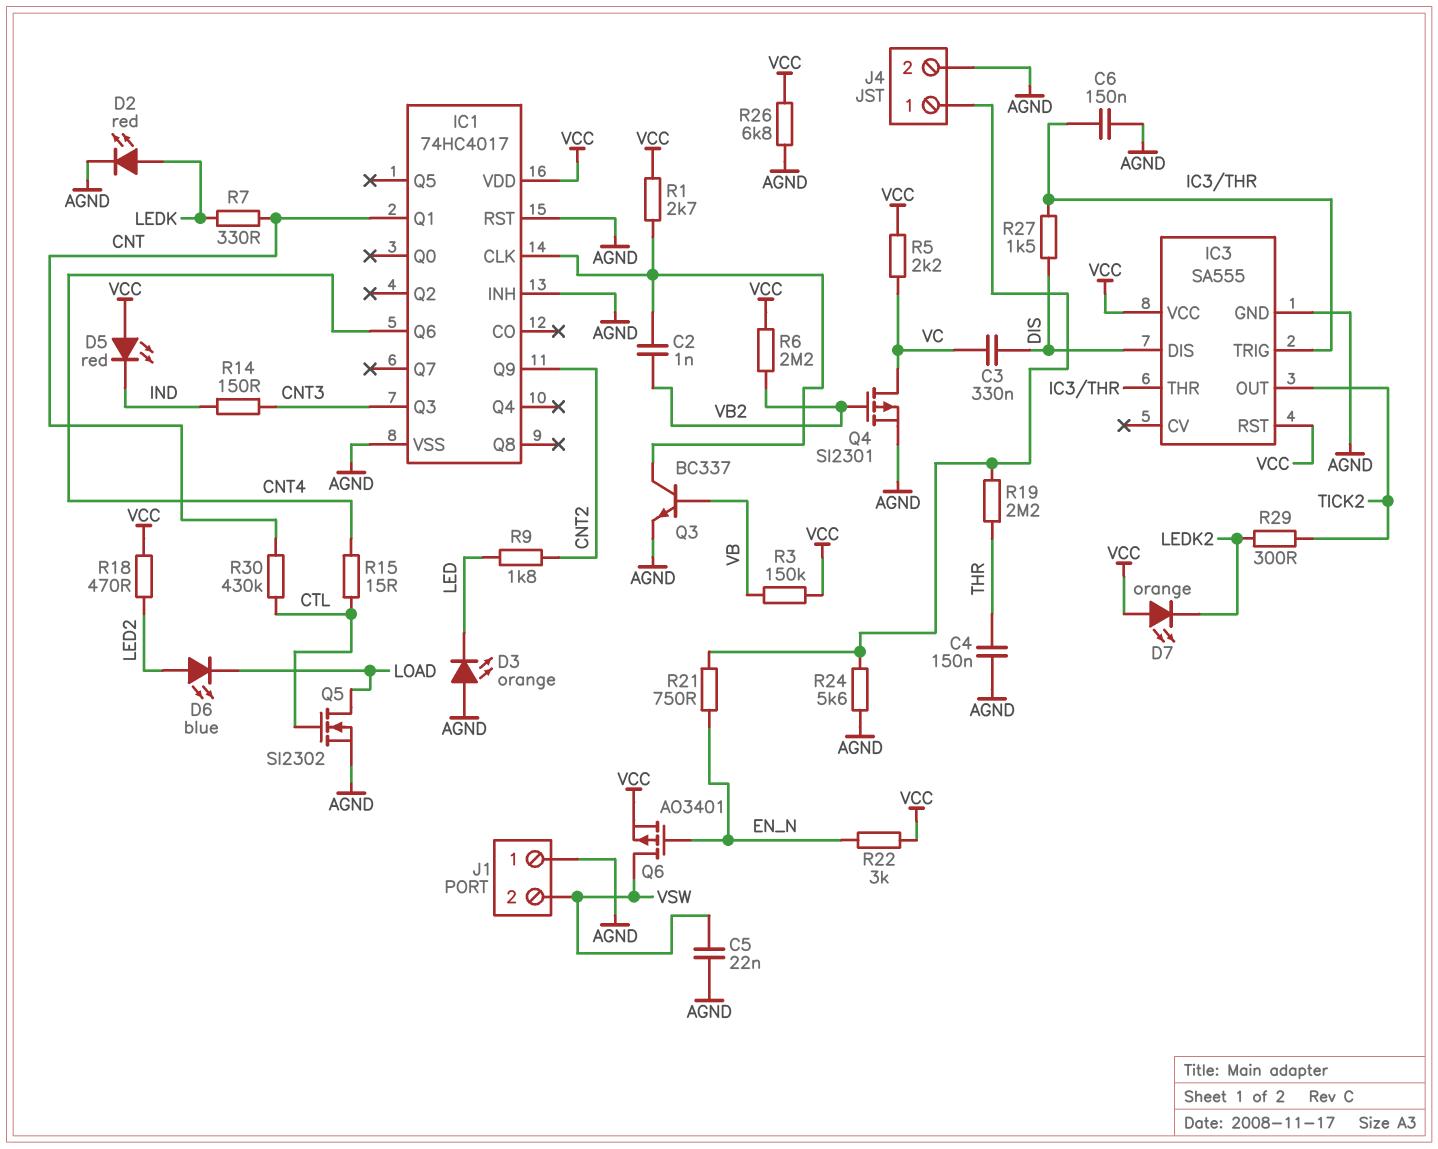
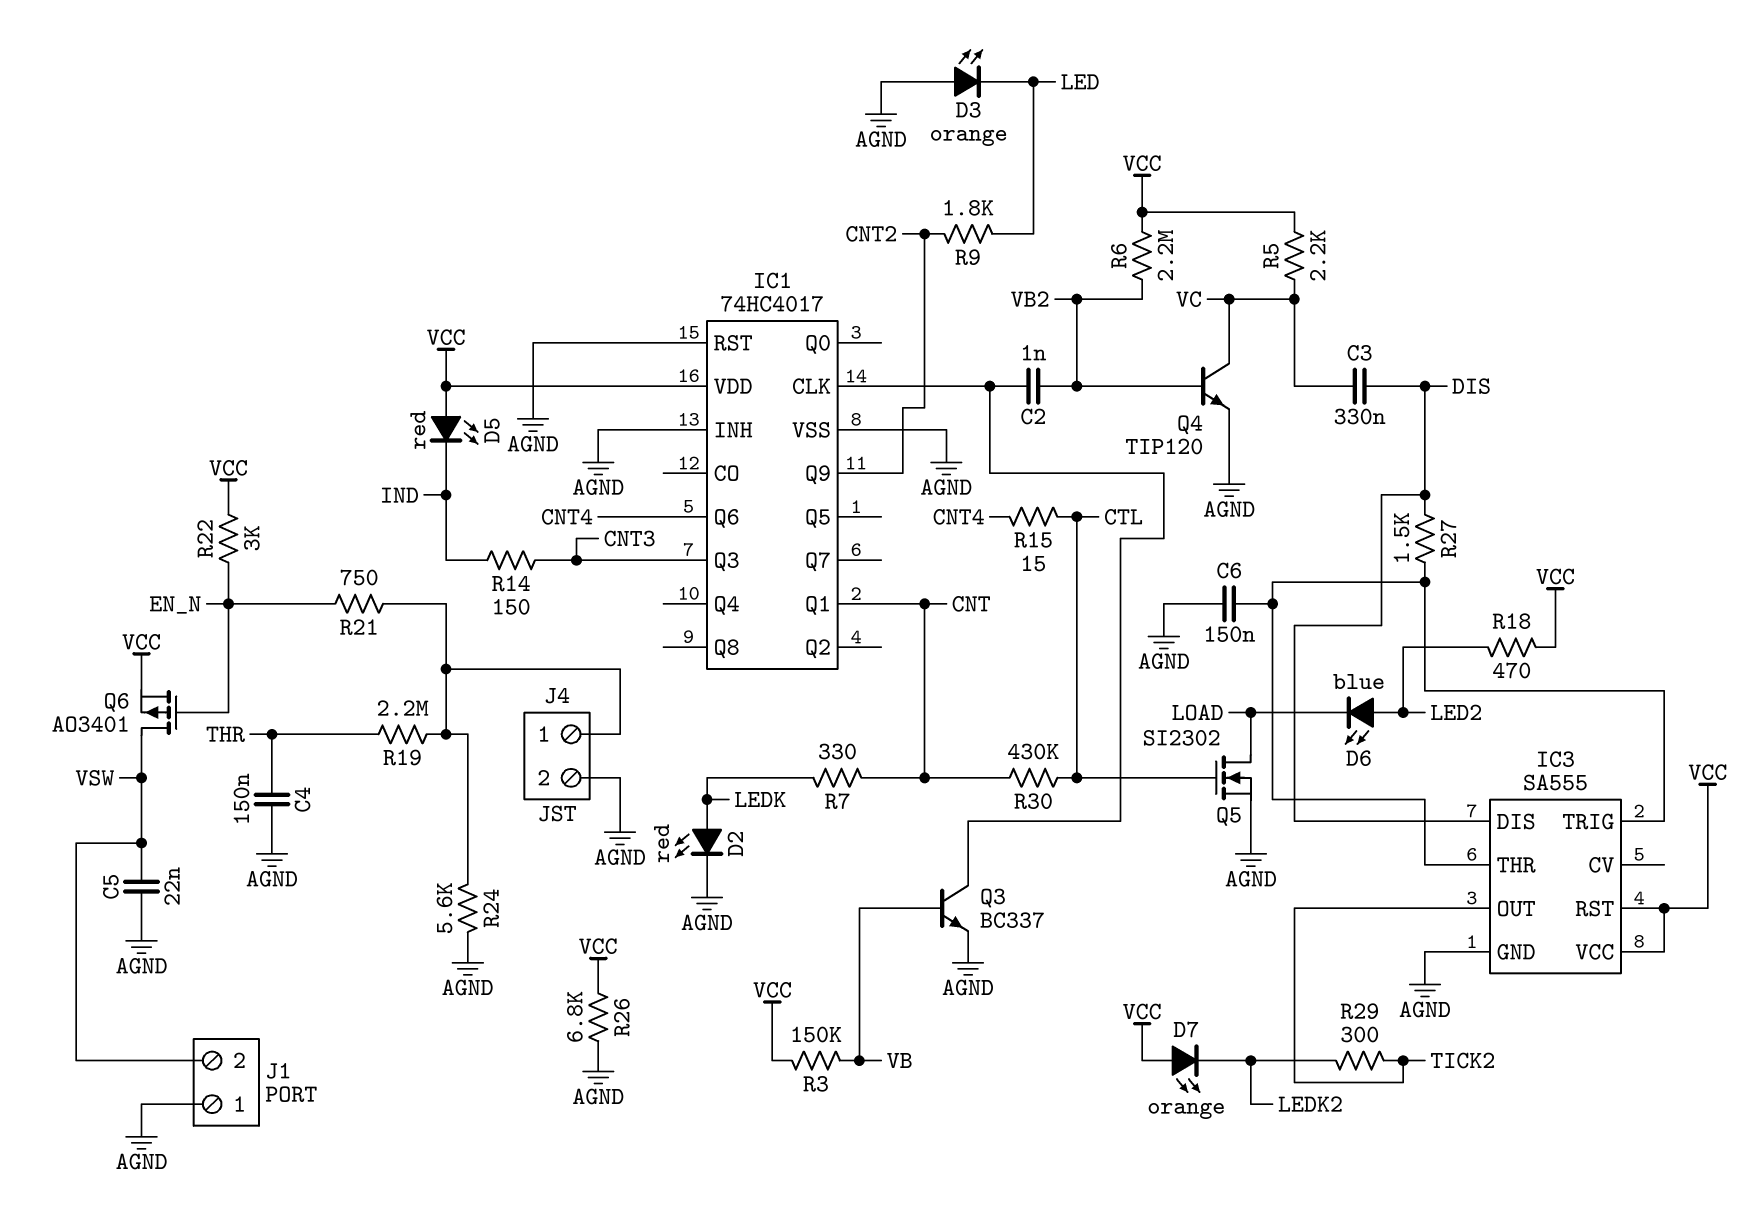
Q4: PMOS SI2301 (G VB2, D VC, S AGND) -> NPN TIP120 (B VB2, C VC, E AGND)
R1: 2.7k (IC1/CLK, VCC) -> none

